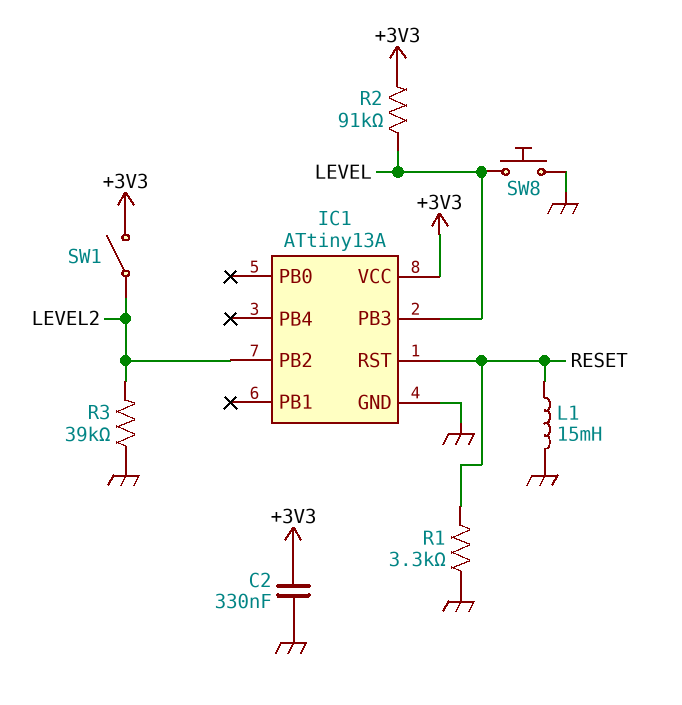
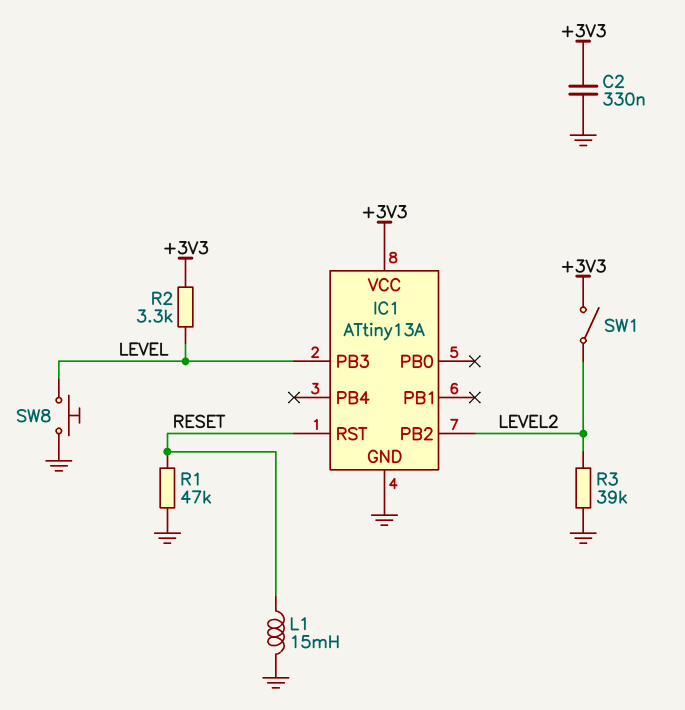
R1: 3.3k (GND, RESET) -> 47k (GND, RESET)
R2: 91k (+3V3, LEVEL) -> 3.3k (+3V3, LEVEL)

